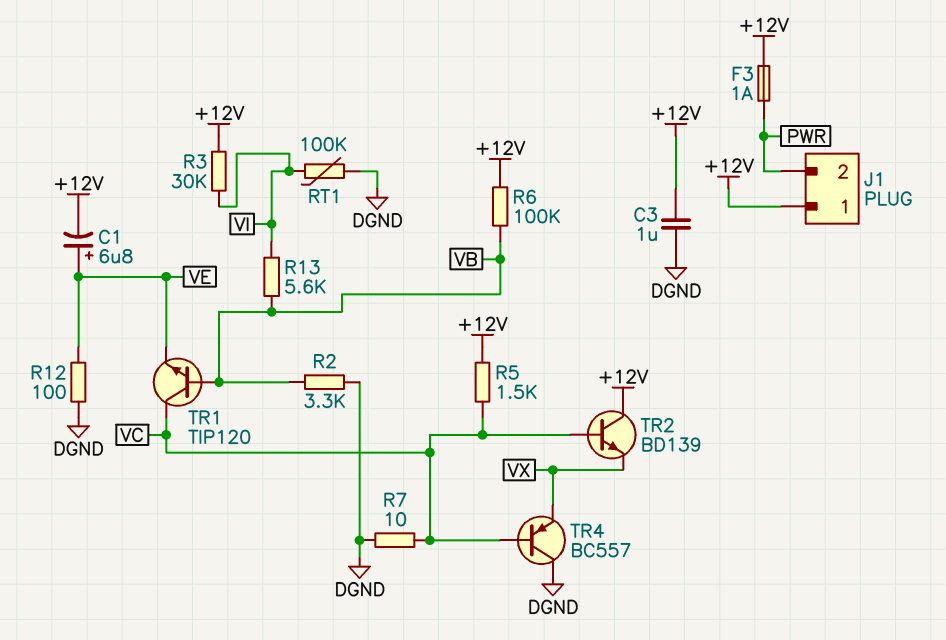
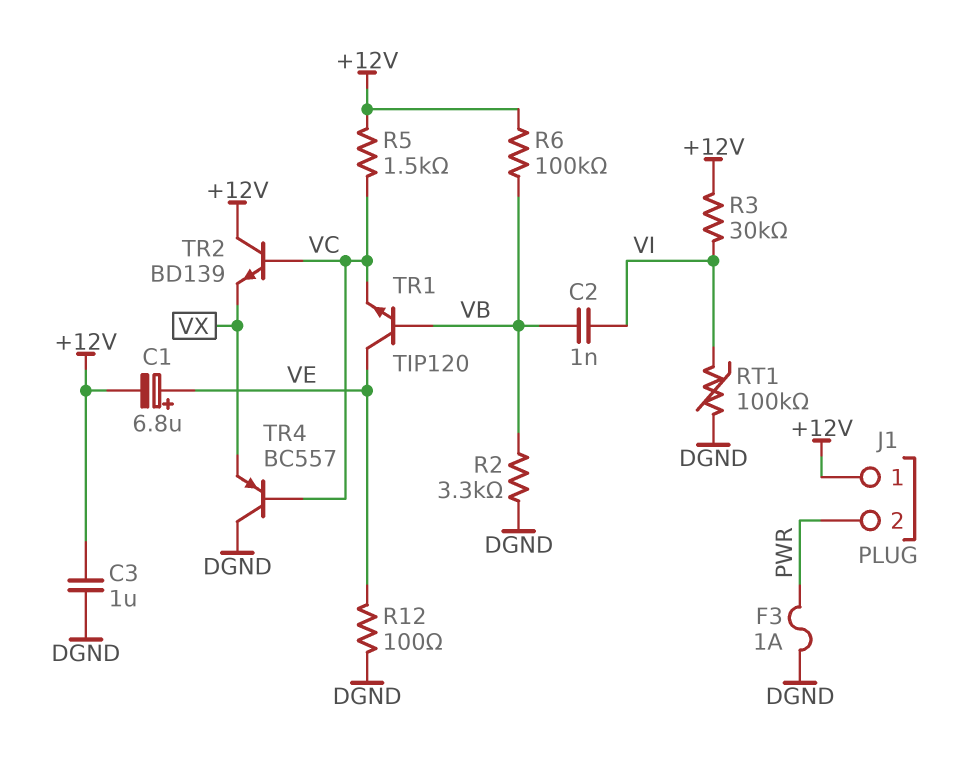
C2: none -> 1nF (VB, VI)
F3: 1A (+12V, PWR) -> 1A (DGND, PWR)
R7: 10 (DGND, VC) -> none
R13: 5.6k (VB, VI) -> none
TR1: NPN TIP120 (B VB, C VC, E VE) -> NPN TIP120 (B VB, C VE, E VC)

